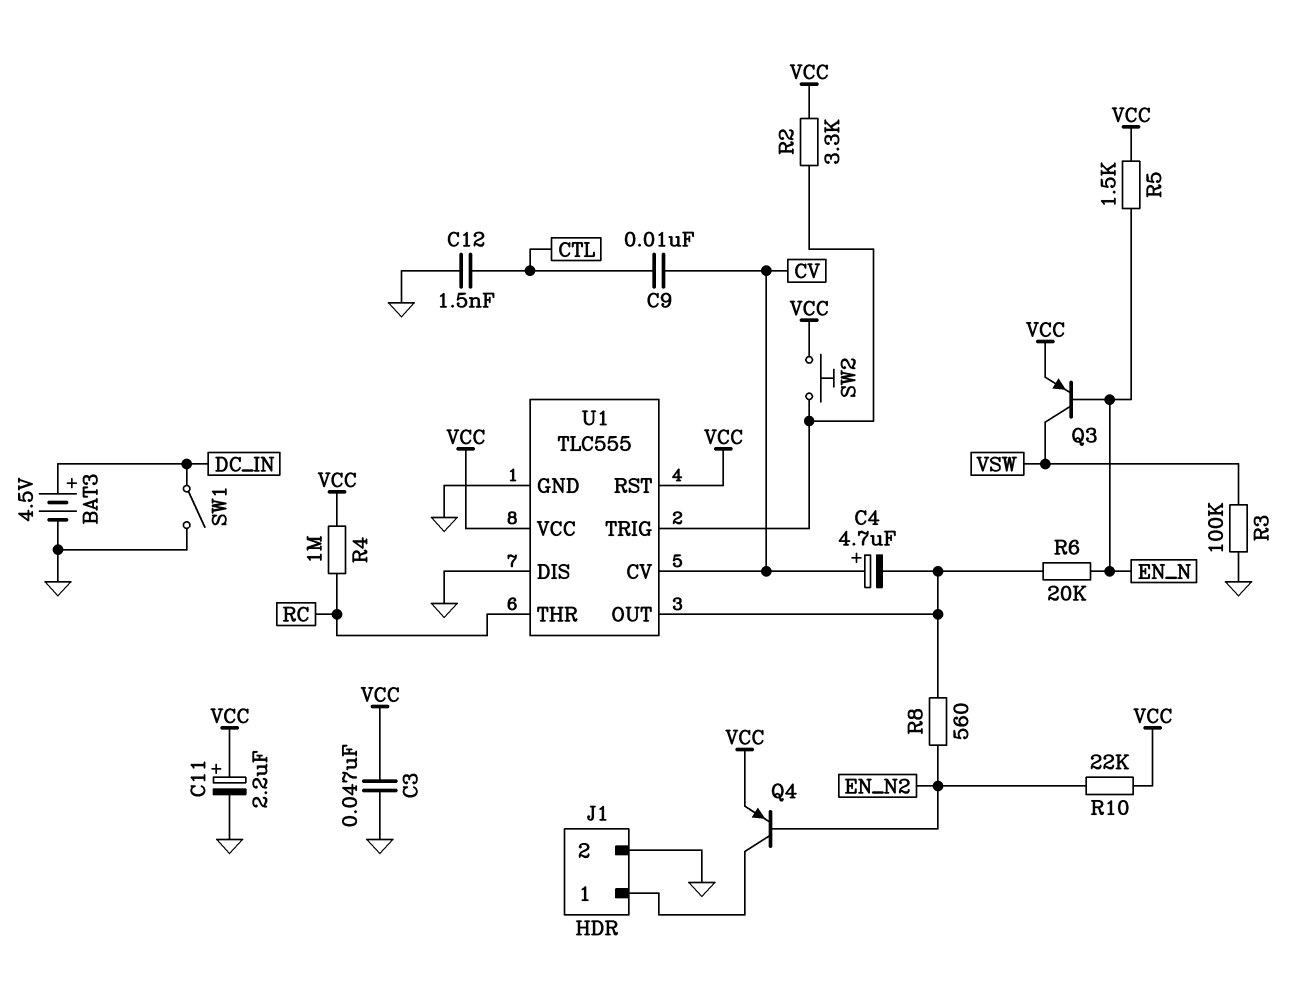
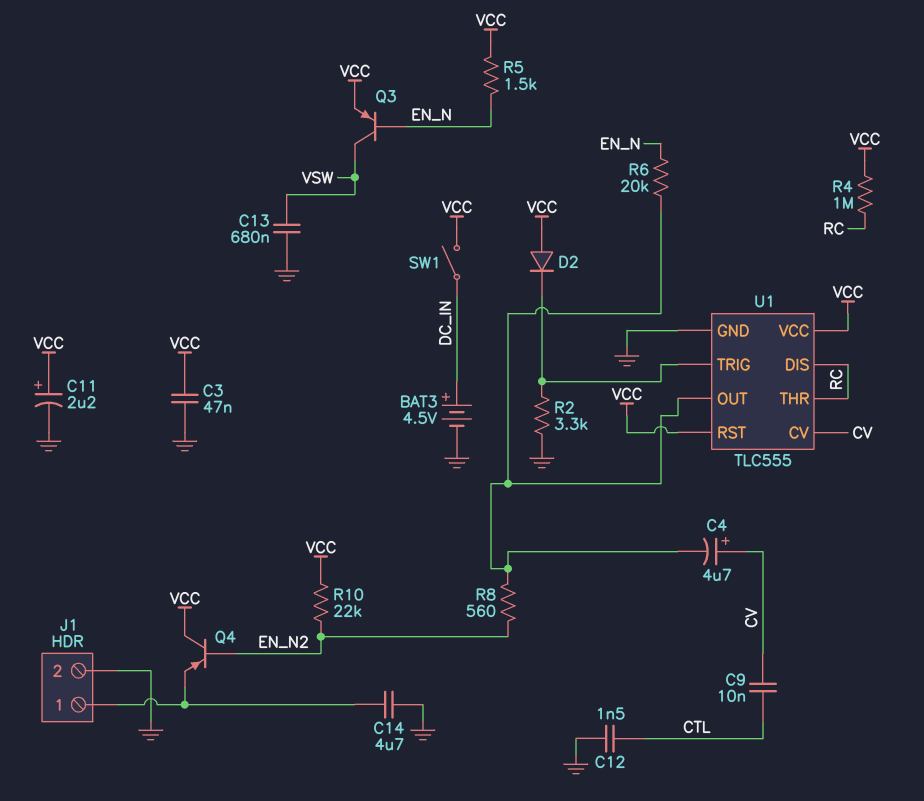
C13: none -> 680nF (GND, VSW)
C14: none -> 4.7uF (GND, J1/1)
D2: none -> diode (A VCC, K U1/TRIG)
Q4: PNP (B EN_N2, C J1/1, E VCC) -> PNP (B EN_N2, C VCC, E J1/1)
R2: 3.3k (U1/TRIG, VCC) -> 3.3k (GND, U1/TRIG)
R3: 100k (GND, VSW) -> none
SW1: switch (DC_IN, GND) -> switch (DC_IN, VCC)
SW2: button (U1/TRIG, VCC) -> none
U1 pin DIS: GND -> RC

